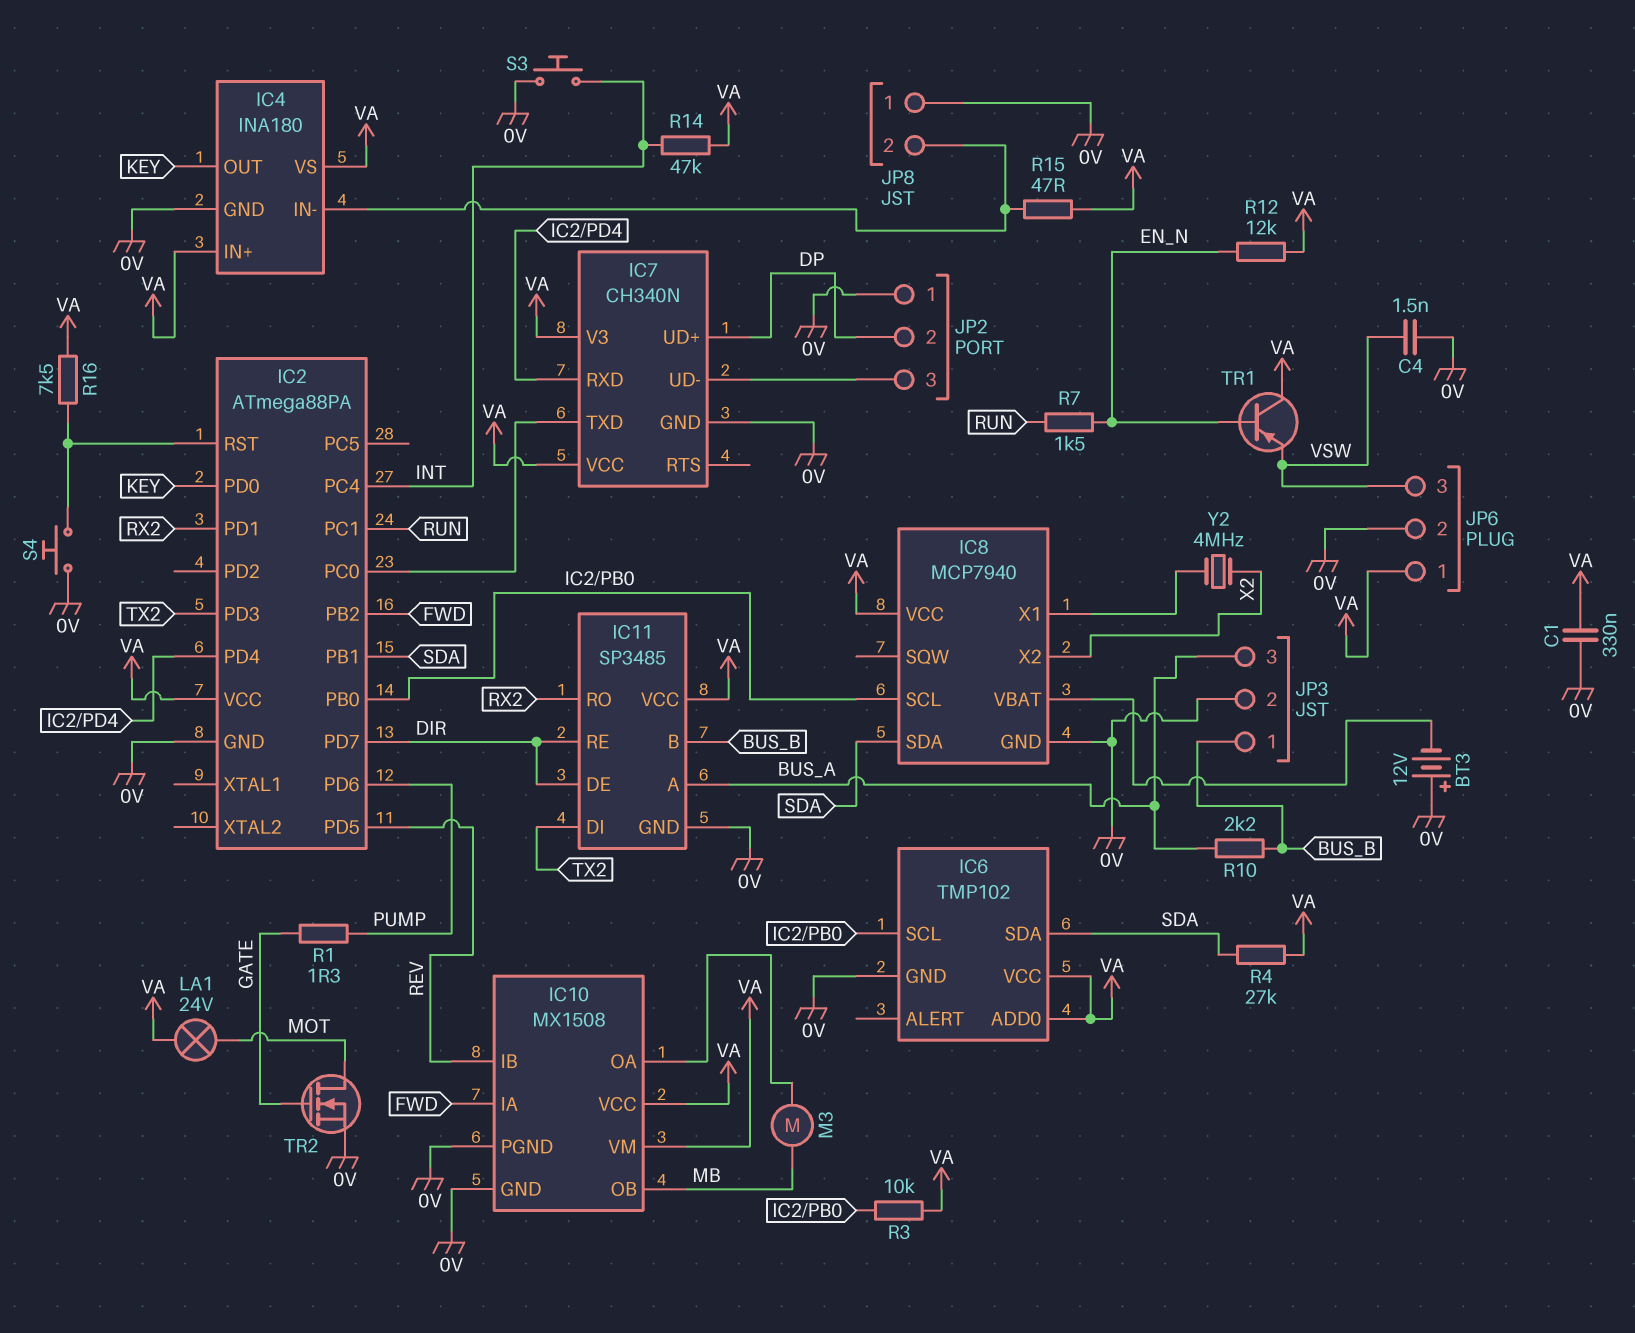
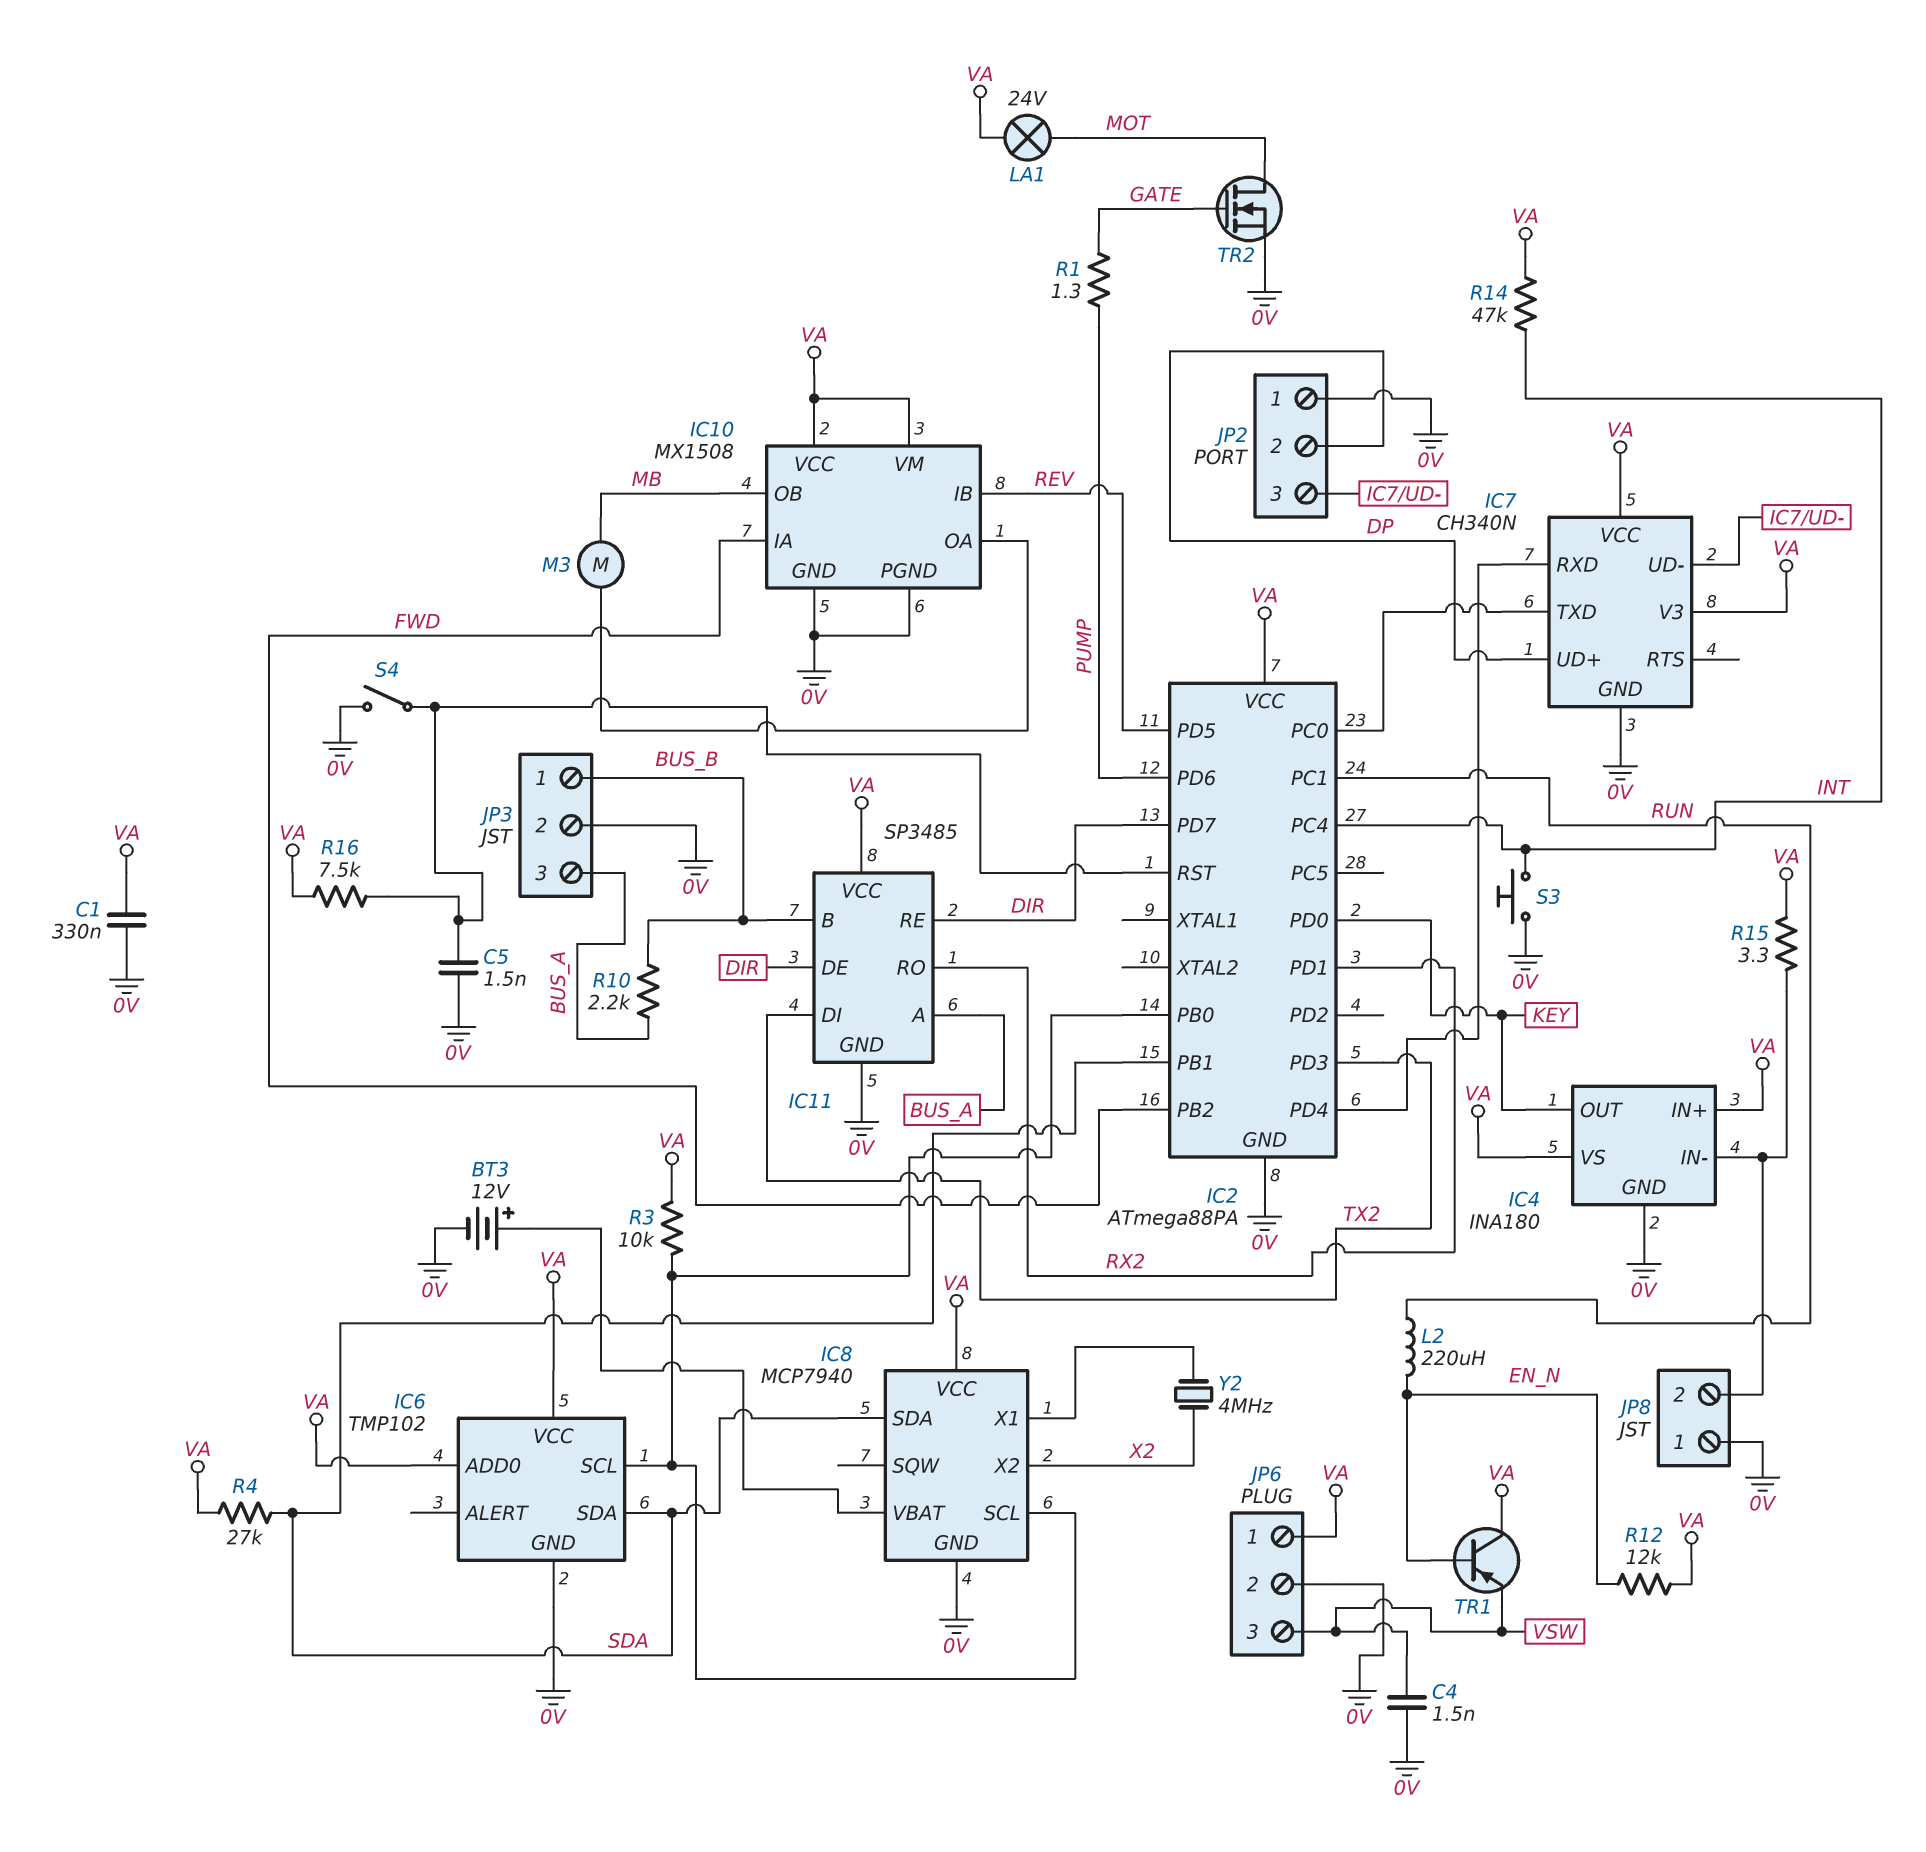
BT3: 12V (plus 0V, minus IC8/VBAT) -> 12V (plus IC8/VBAT, minus 0V)
C5: none -> 1.5nF (0V, IC2/RST)
L2: none -> 220uH (EN_N, RUN)
R7: 1.5k (EN_N, RUN) -> none
R15: 47 (IC4/IN-, VA) -> 3.3 (IC4/IN-, VA)
S4: button (0V, IC2/RST) -> switch (0V, IC2/RST)

